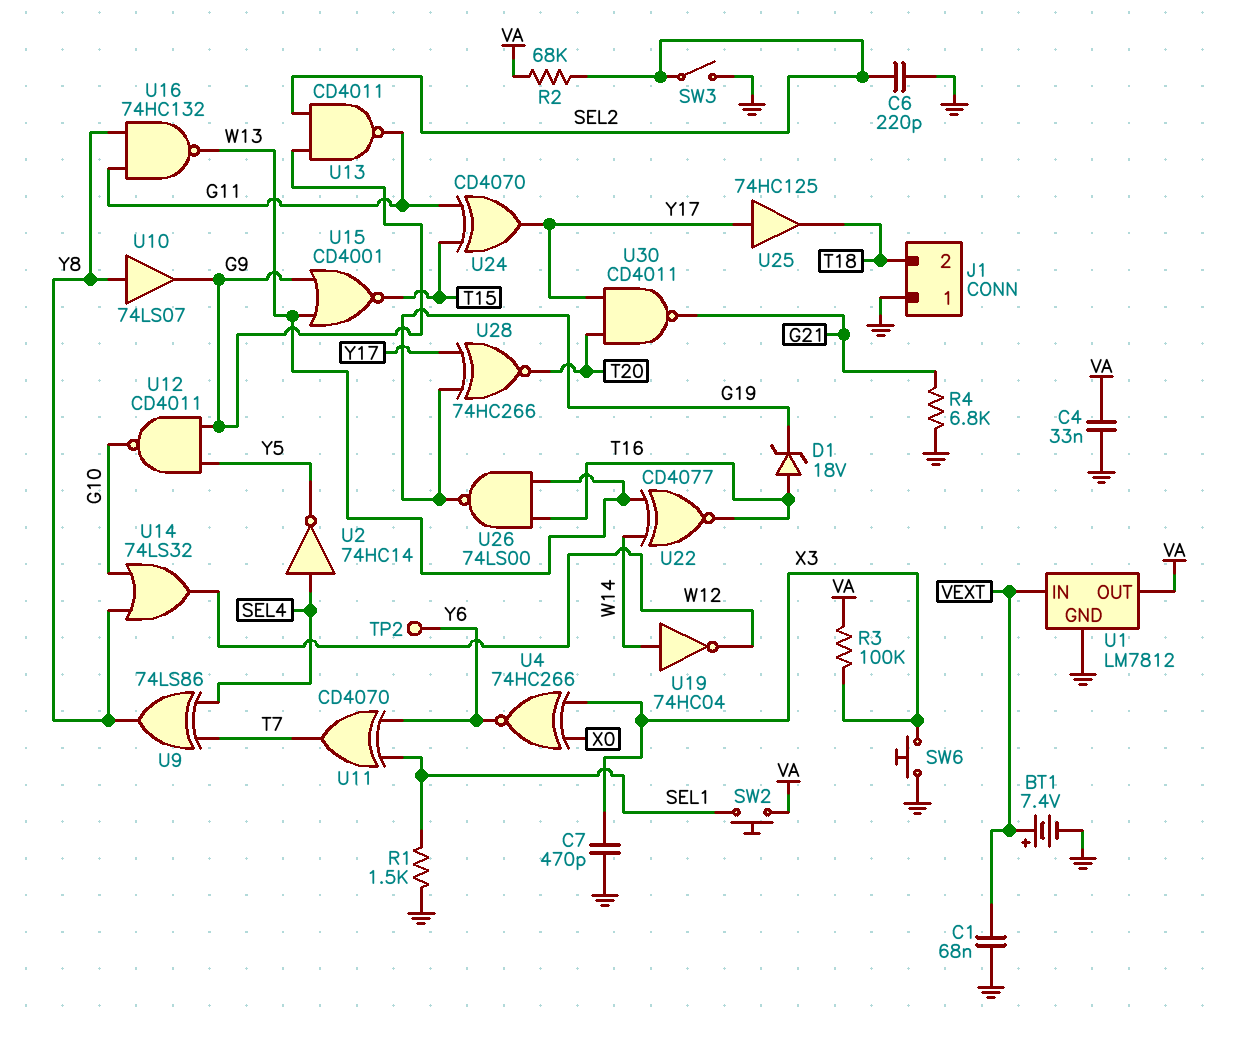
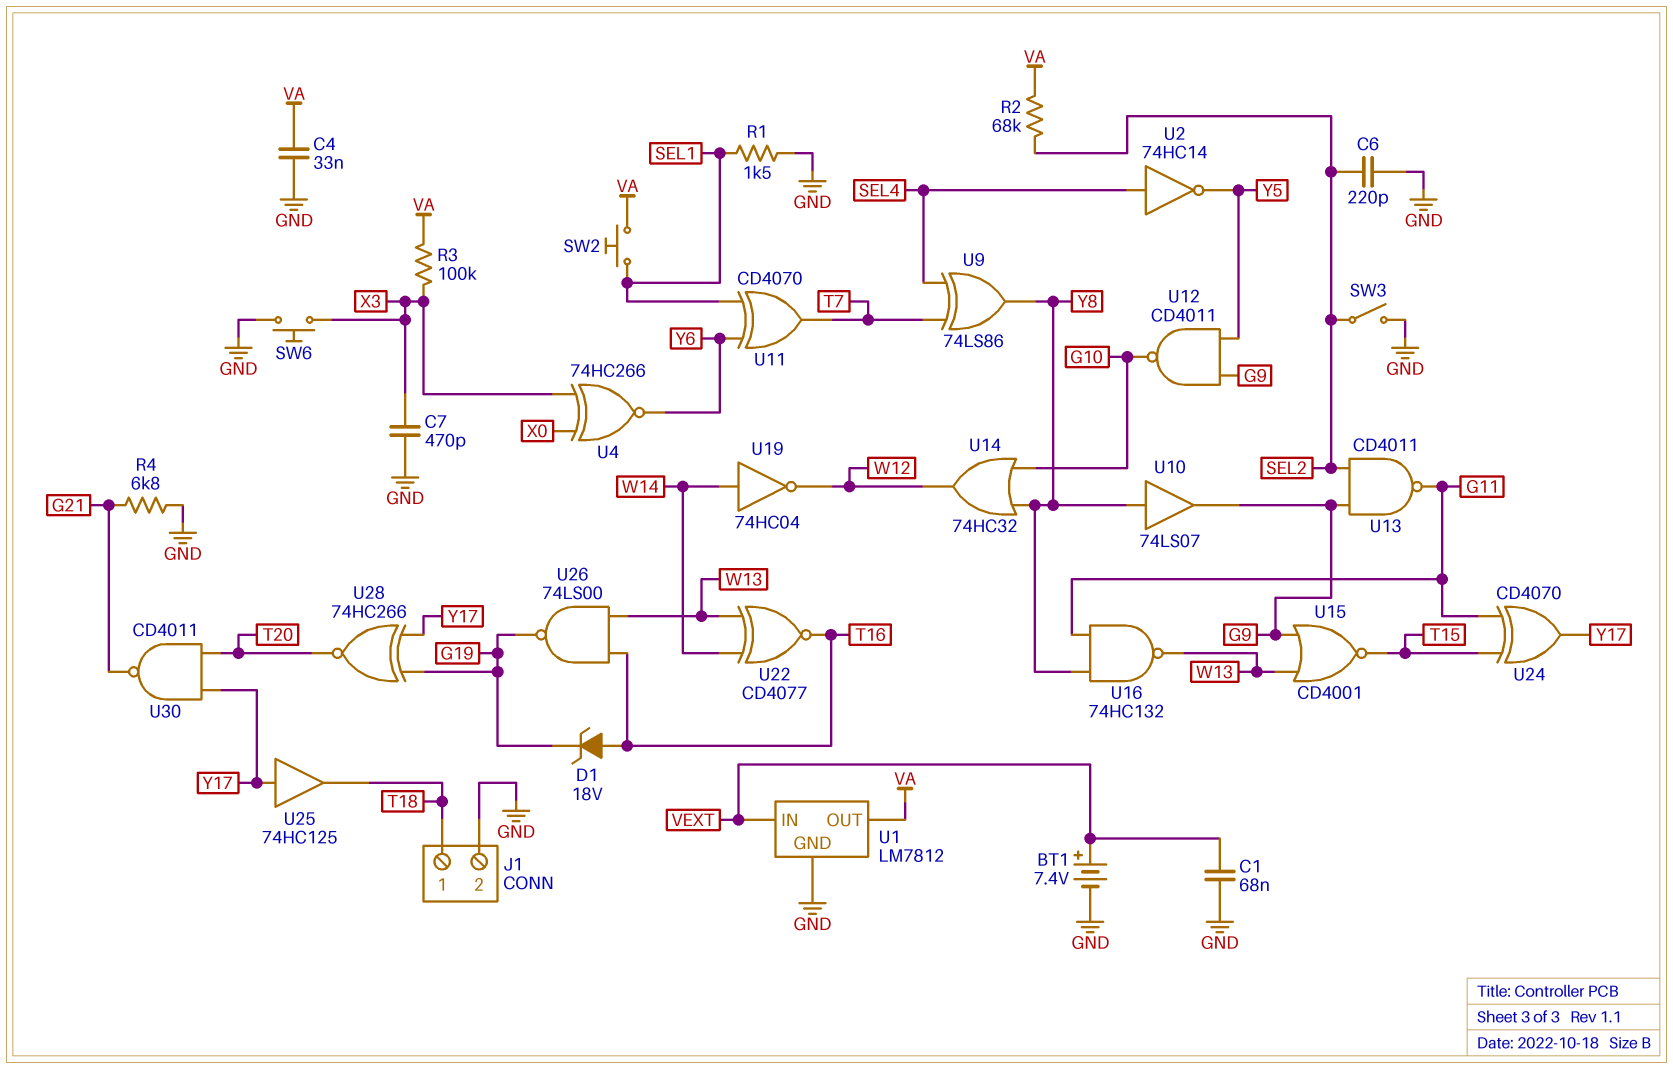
J1 pin 1: GND -> T18
J1 pin 2: T18 -> GND
TP2: test point (Y6) -> none
U14: OR 74LS32 (in G10, in Y8, out W12) -> OR 74HC32 (in G10, in Y8, out W12)

